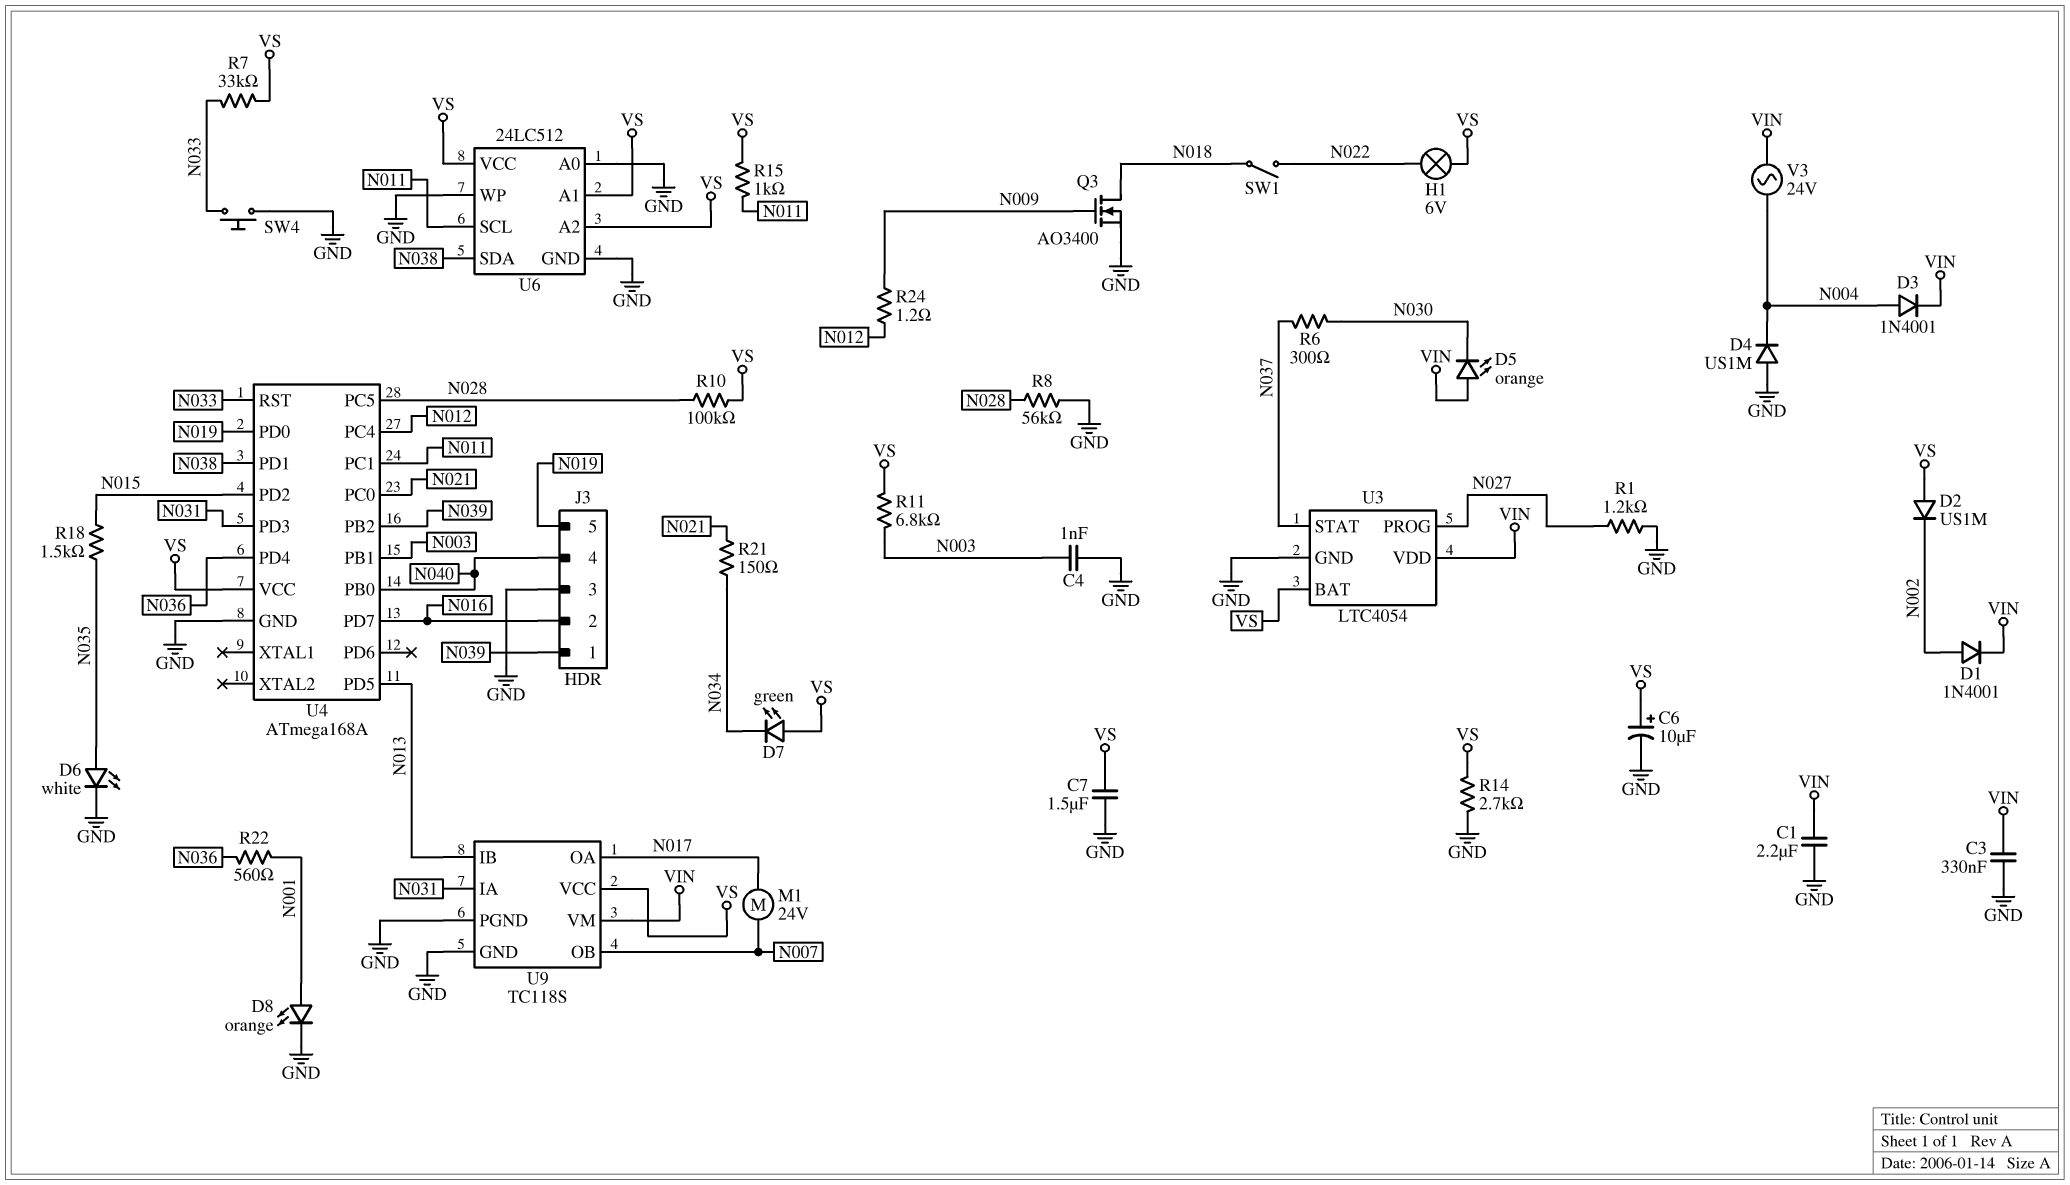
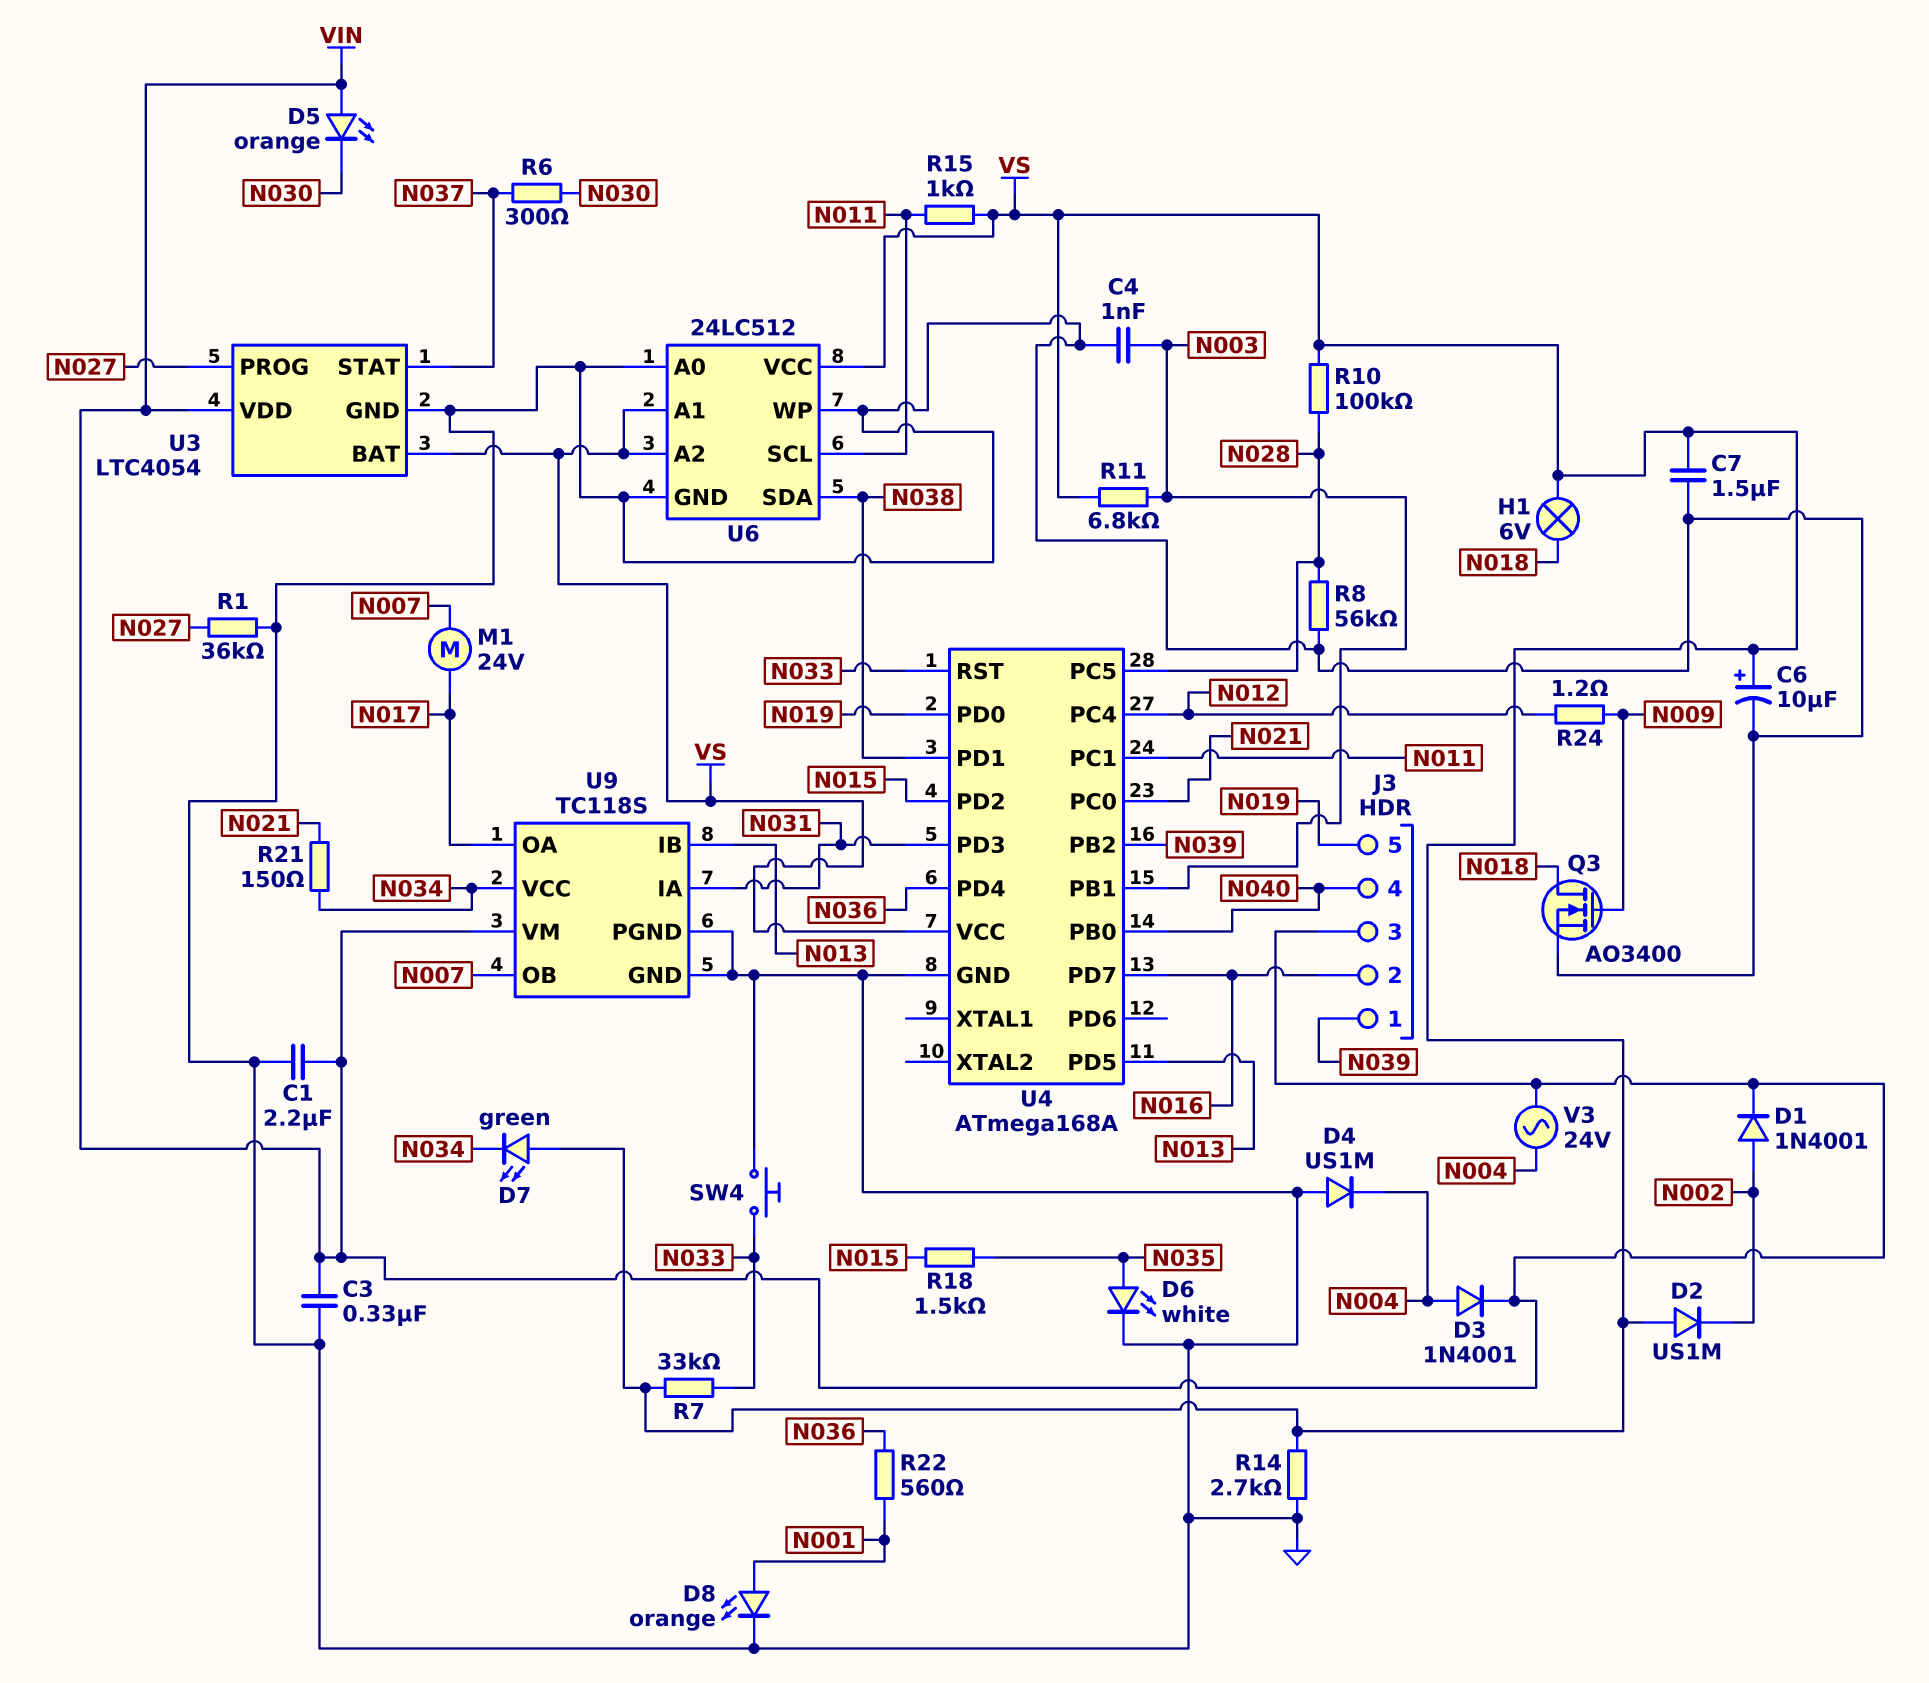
H1: lamp 6V (N022, VS) -> lamp 6V (N018, VS)
J3 pin 3: GND -> VIN
R1: 1.2k (GND, N027) -> 36k (GND, N027)
SW1: switch (N018, N022) -> none
U9 pin VCC: VS -> N034

